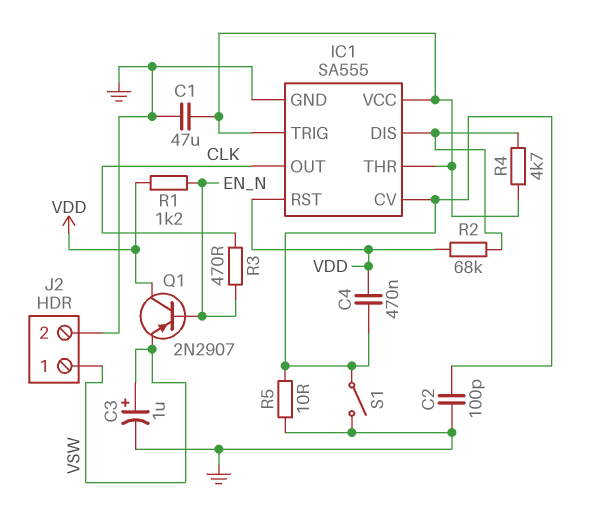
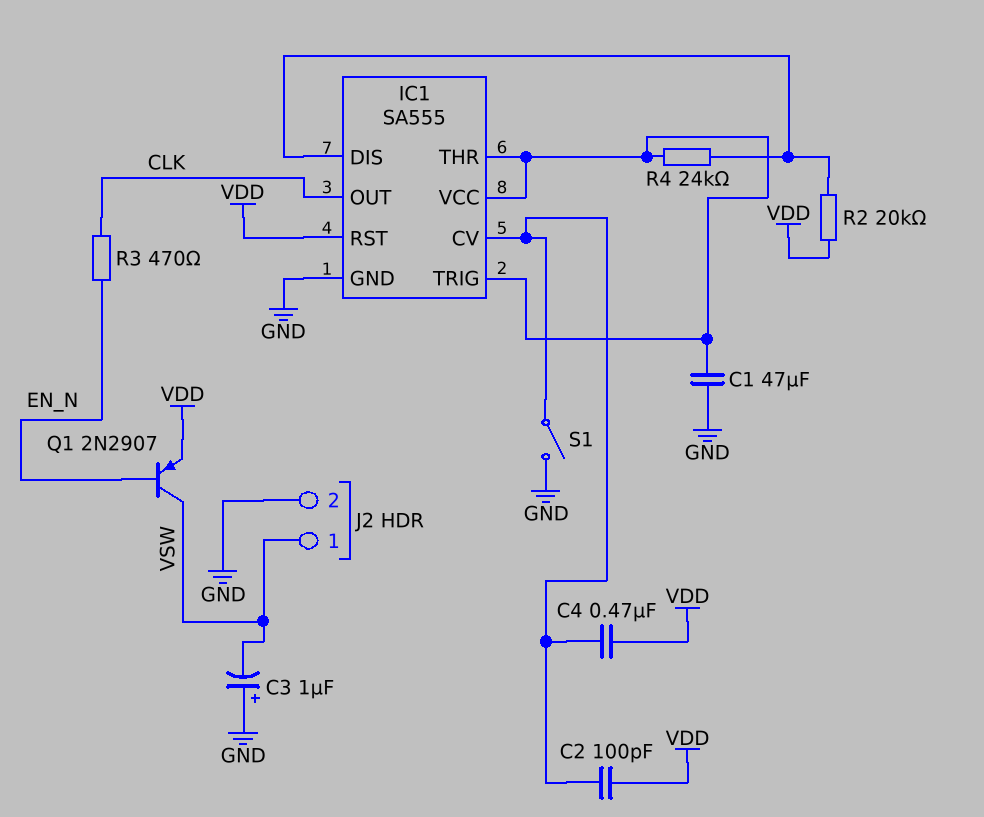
C2: 100pF (GND, IC1/CV) -> 100pF (IC1/CV, VDD)
C3: 1uF (plus VSW, minus GND) -> 1uF (plus GND, minus VSW)
Q1: PNP 2N2907 (B EN_N, C VDD, E VSW) -> PNP 2N2907 (B EN_N, C VSW, E VDD)
R1: 1.2k (EN_N, VDD) -> none
R2: 68k (IC1/DIS, VDD) -> 20k (IC1/DIS, VDD)
R4: 4.7k (IC1/DIS, IC1/THR) -> 24k (IC1/DIS, IC1/THR)
R5: 10 (GND, IC1/CV) -> none

